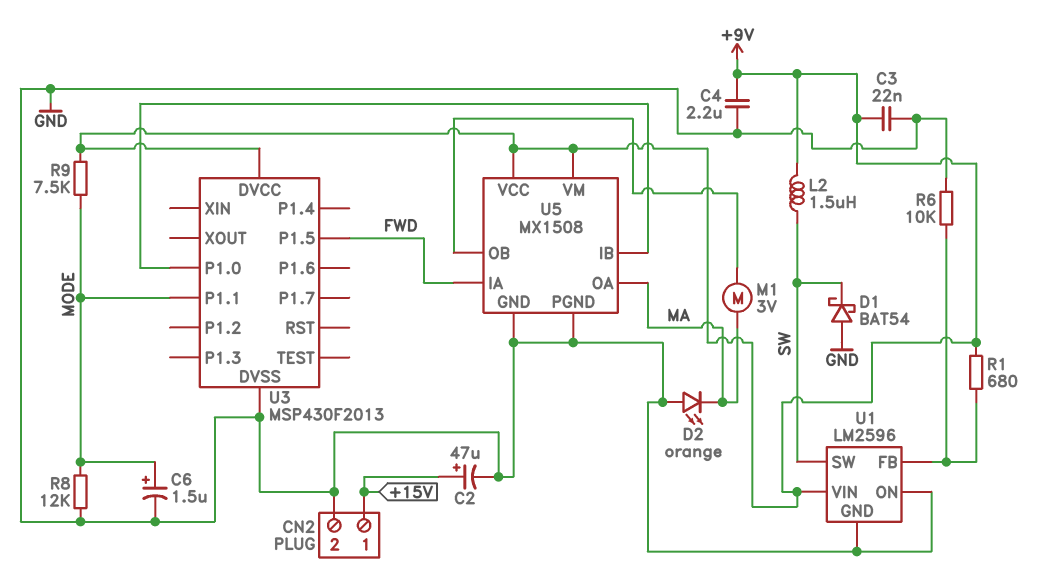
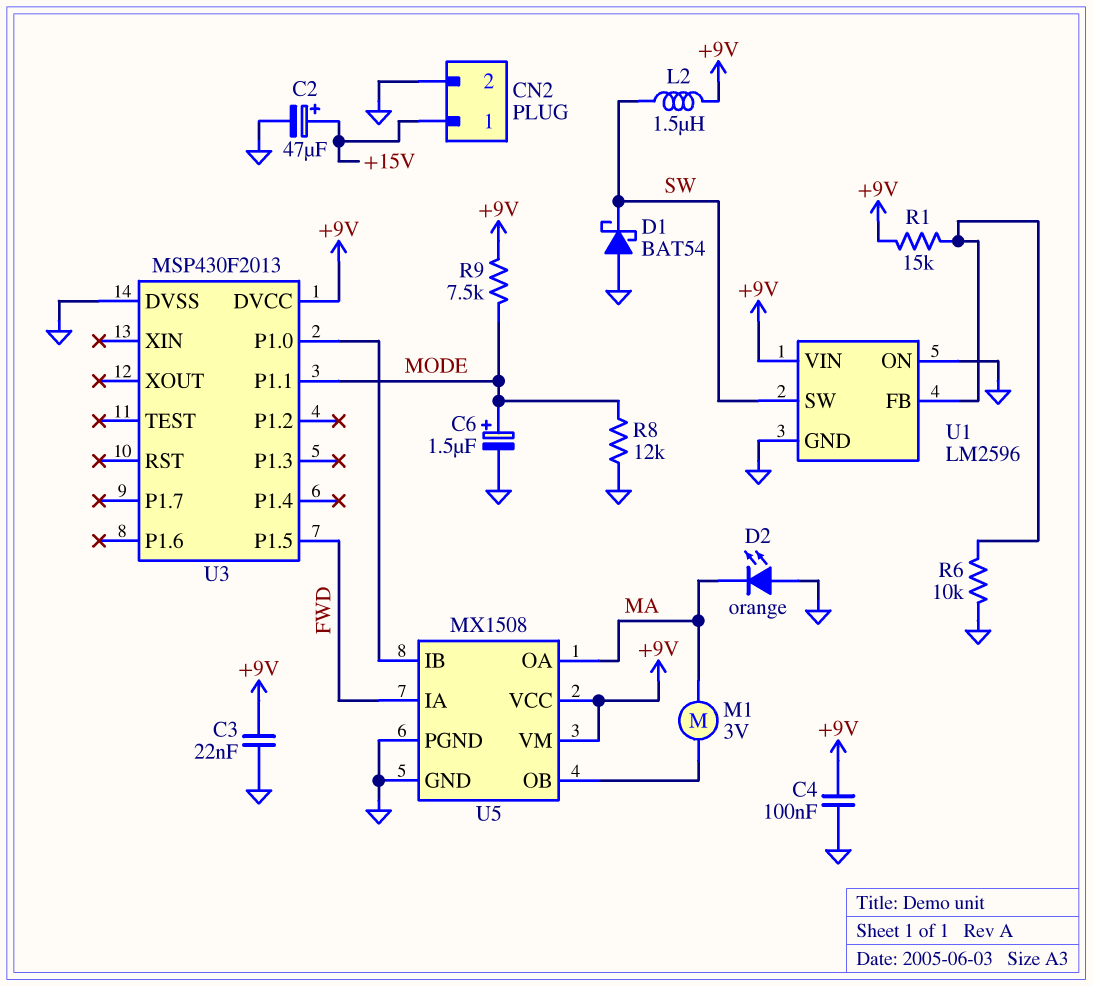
C4: 2.2uF (+9V, GND) -> 100nF (+9V, GND)
R1: 680 (+9V, U1/FB) -> 15k (+9V, U1/FB)

